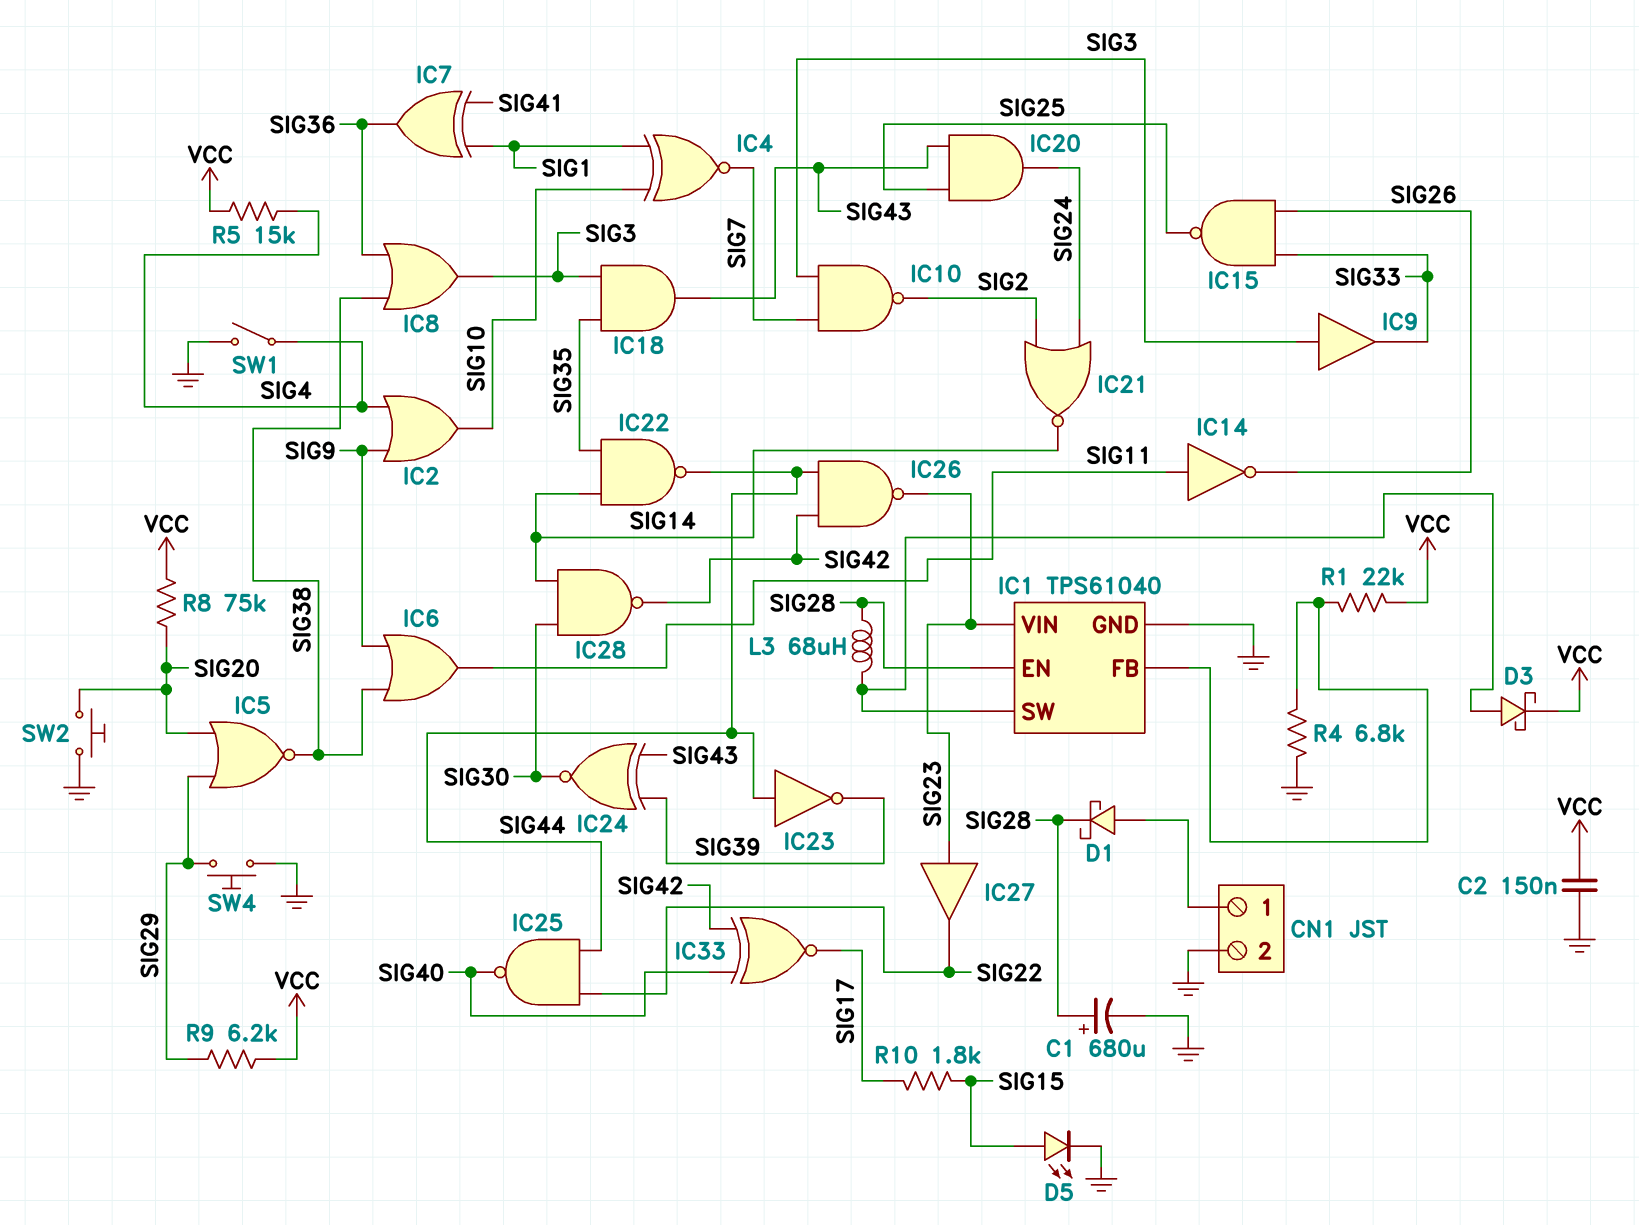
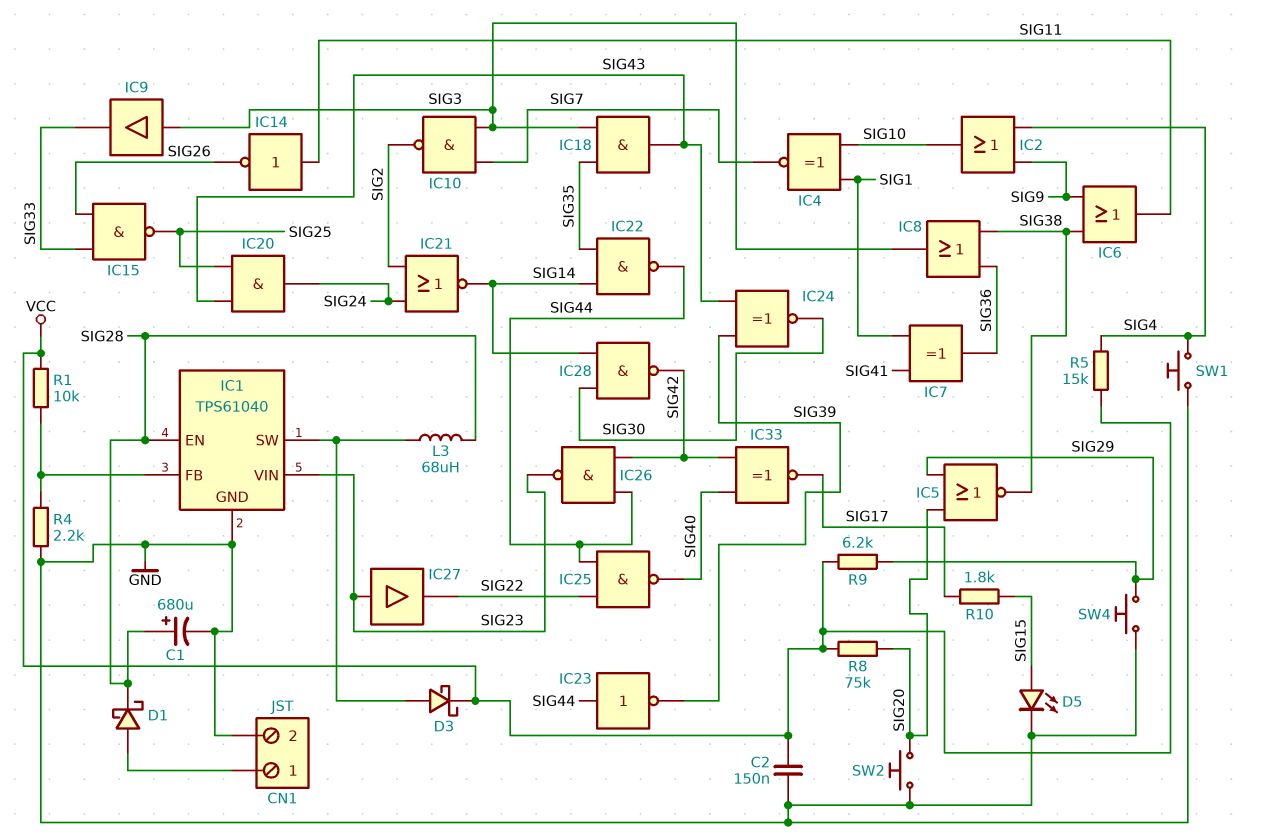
R1: 22k (IC1/FB, VCC) -> 10k (IC1/FB, VCC)
R4: 6.8k (GND, IC1/FB) -> 2.2k (GND, IC1/FB)
SW1: switch (GND, SIG4) -> button (GND, SIG4)

